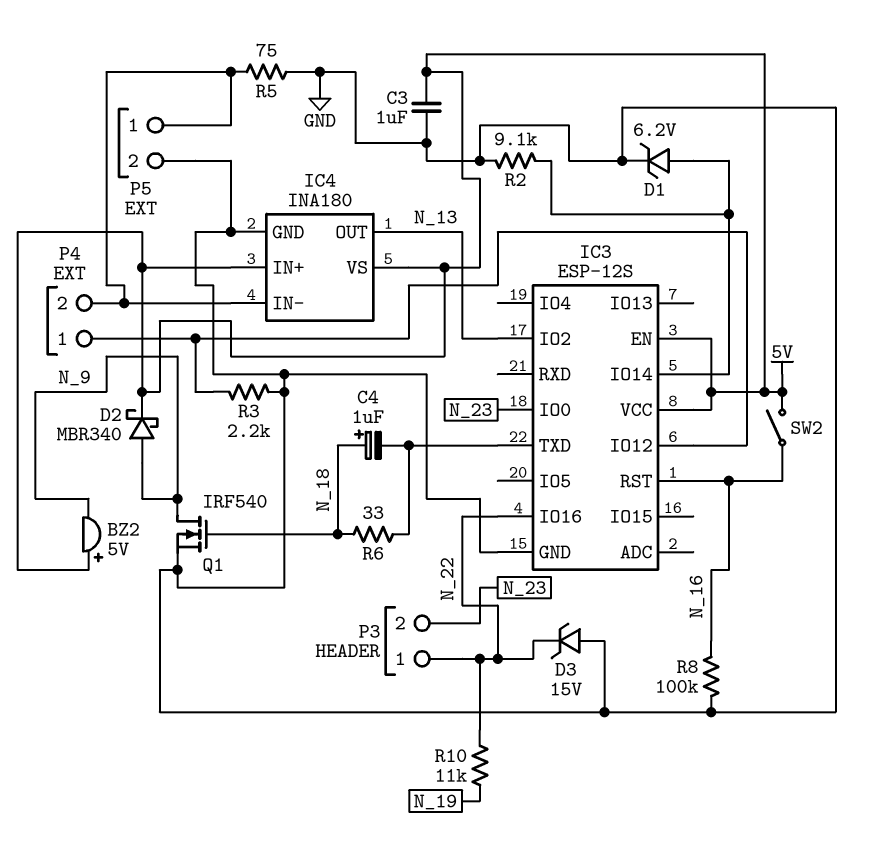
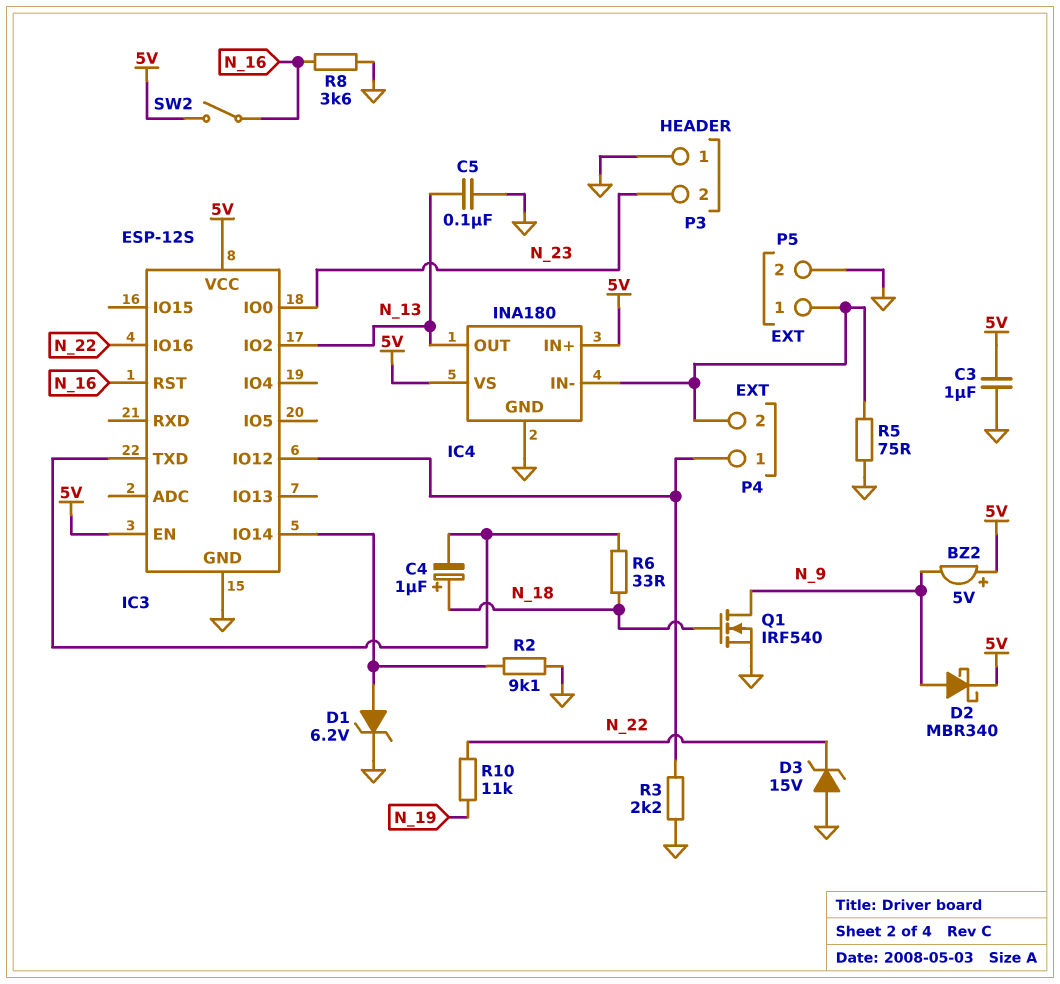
C5: none -> 100nF (GND, N_13)
P3 pin 1: N_22 -> GND
R8: 100k (GND, N_16) -> 3.6k (GND, N_16)

